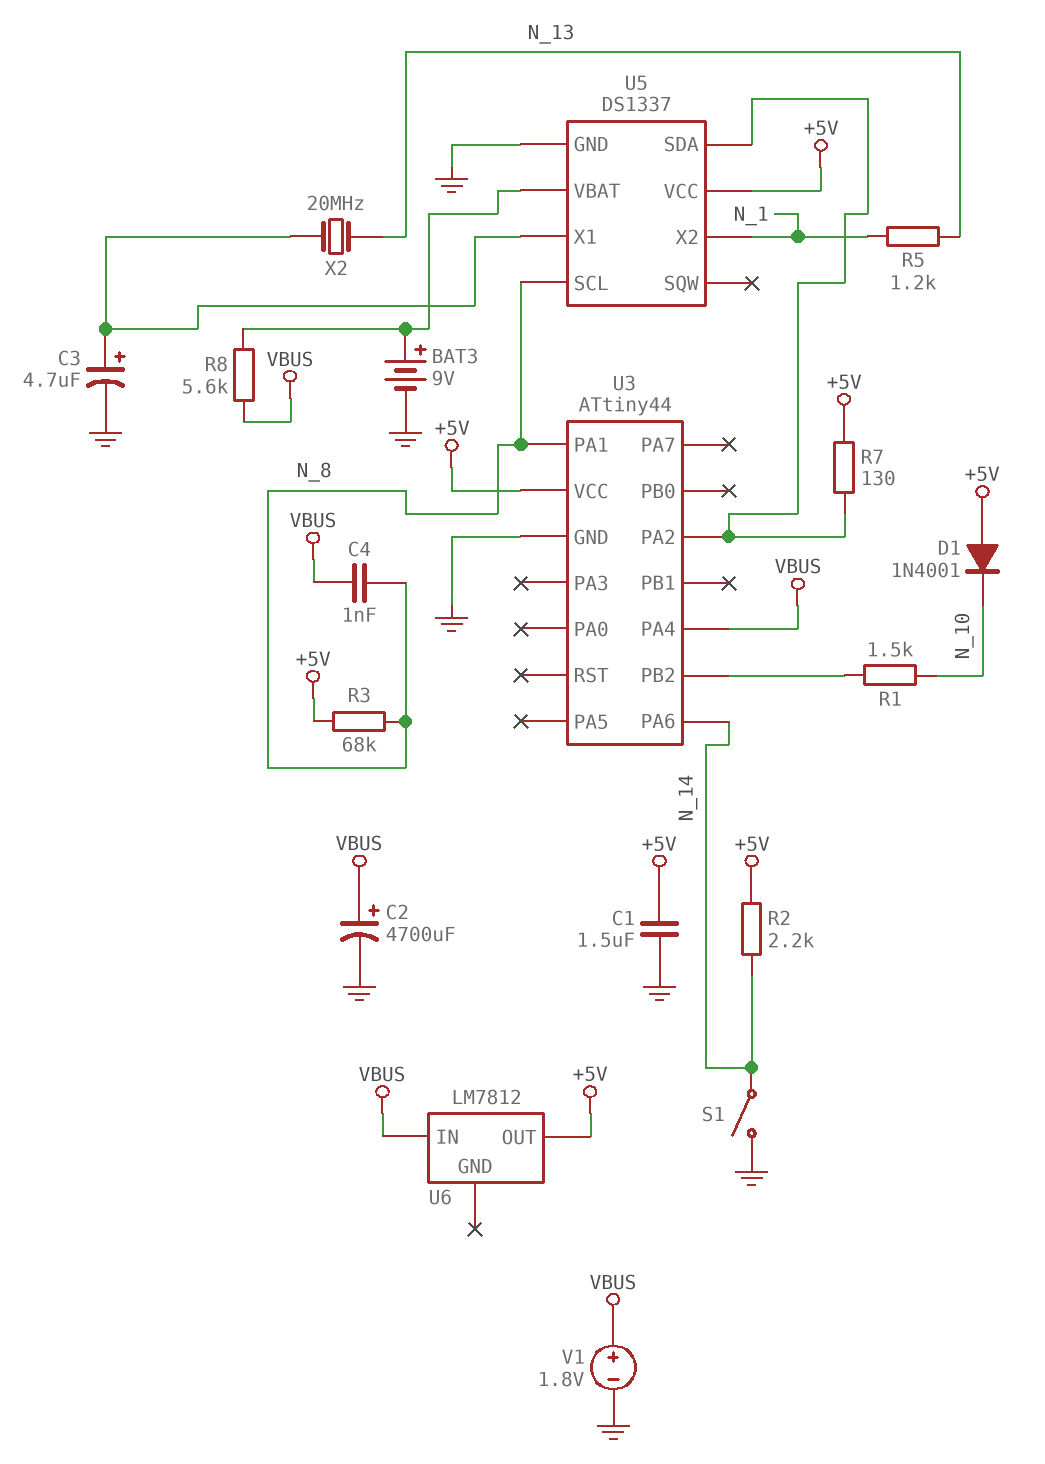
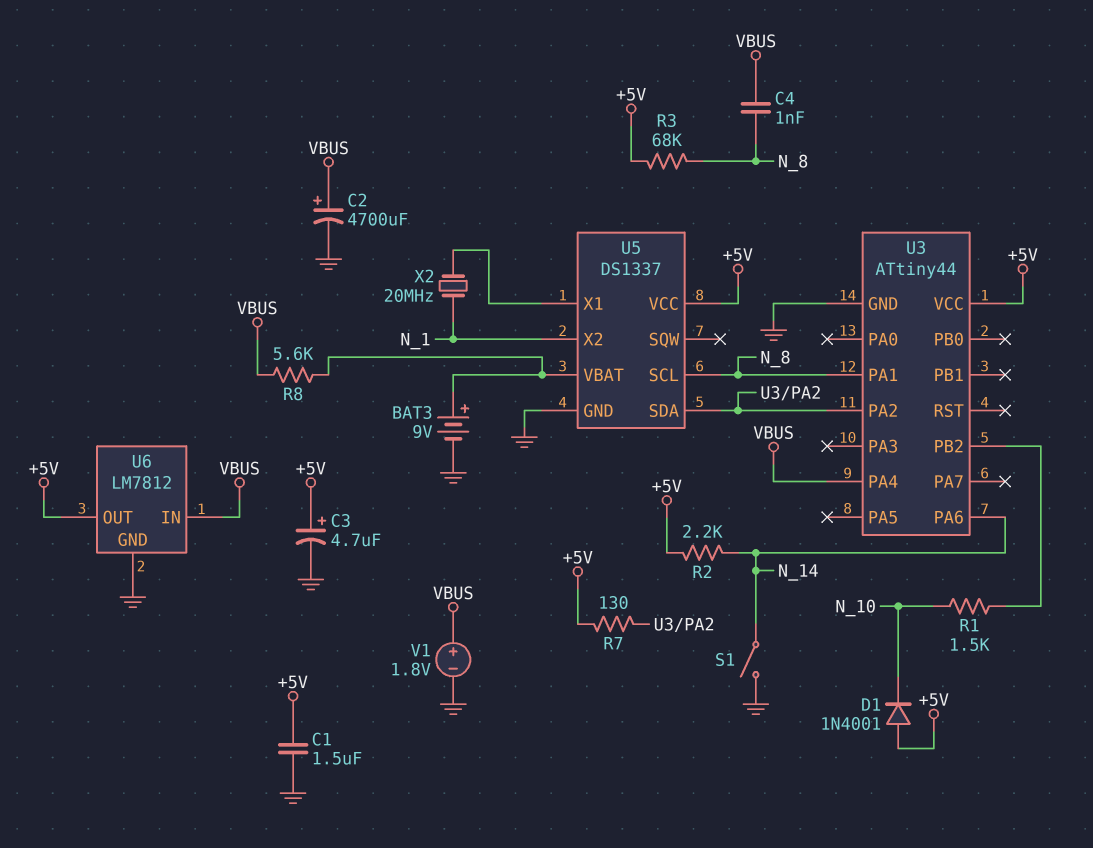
C3: 4.7uF (plus U5/X1, minus GND) -> 4.7uF (plus +5V, minus GND)
R5: 1.2k (N_1, N_13) -> none
U6 pin GND: none -> GND
X2: 20MHz (N_13, U5/X1) -> 20MHz (N_1, U5/X1)

